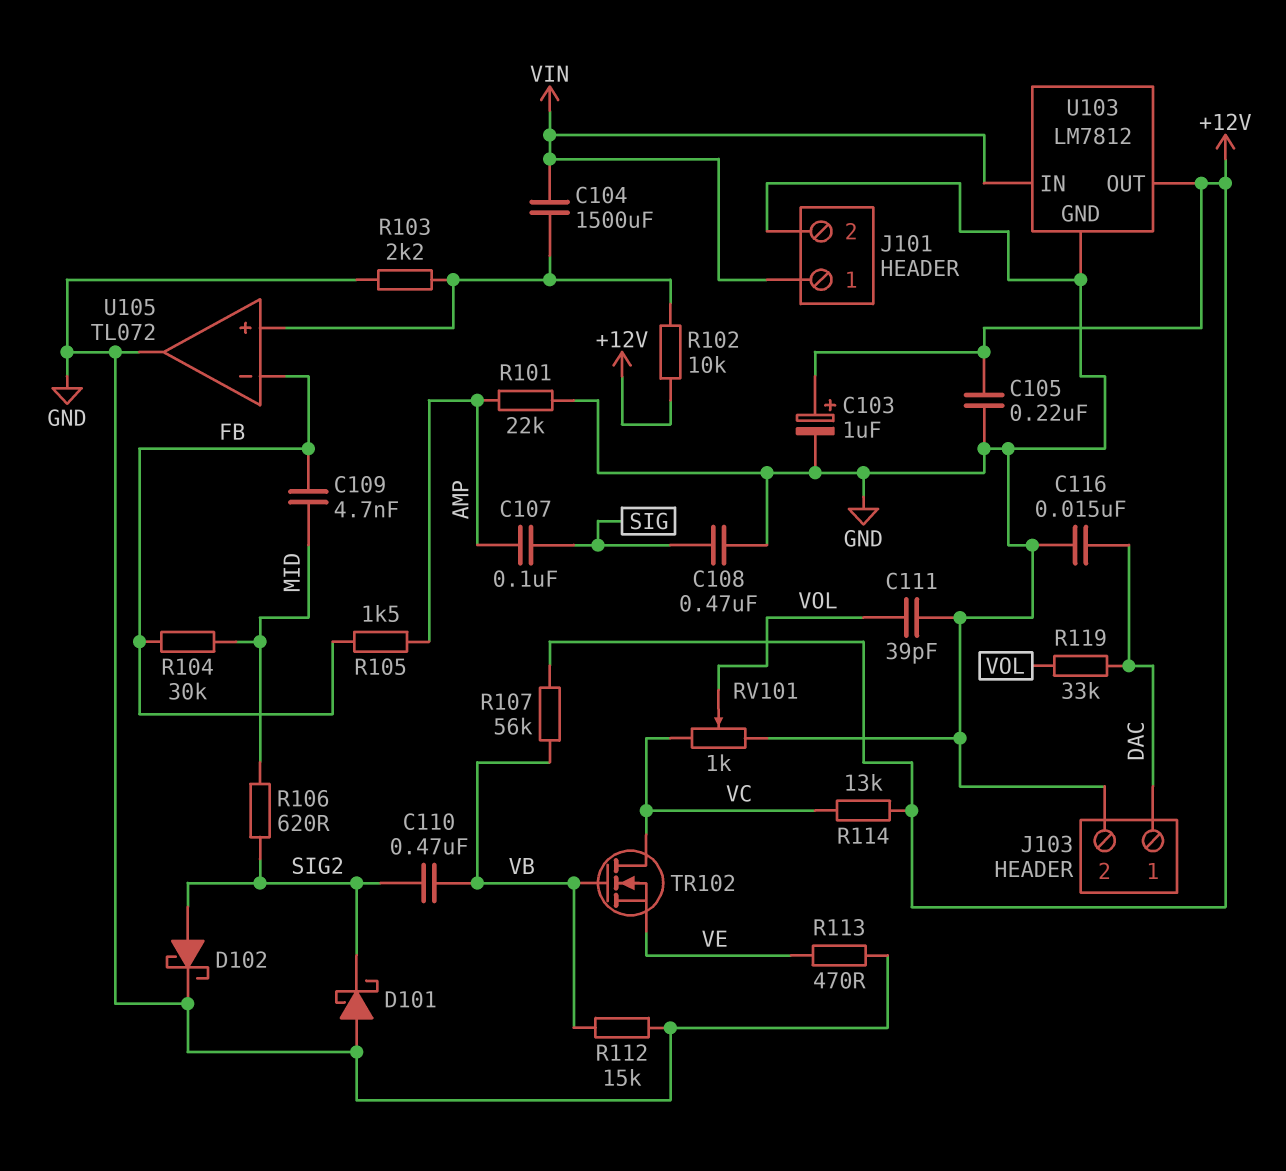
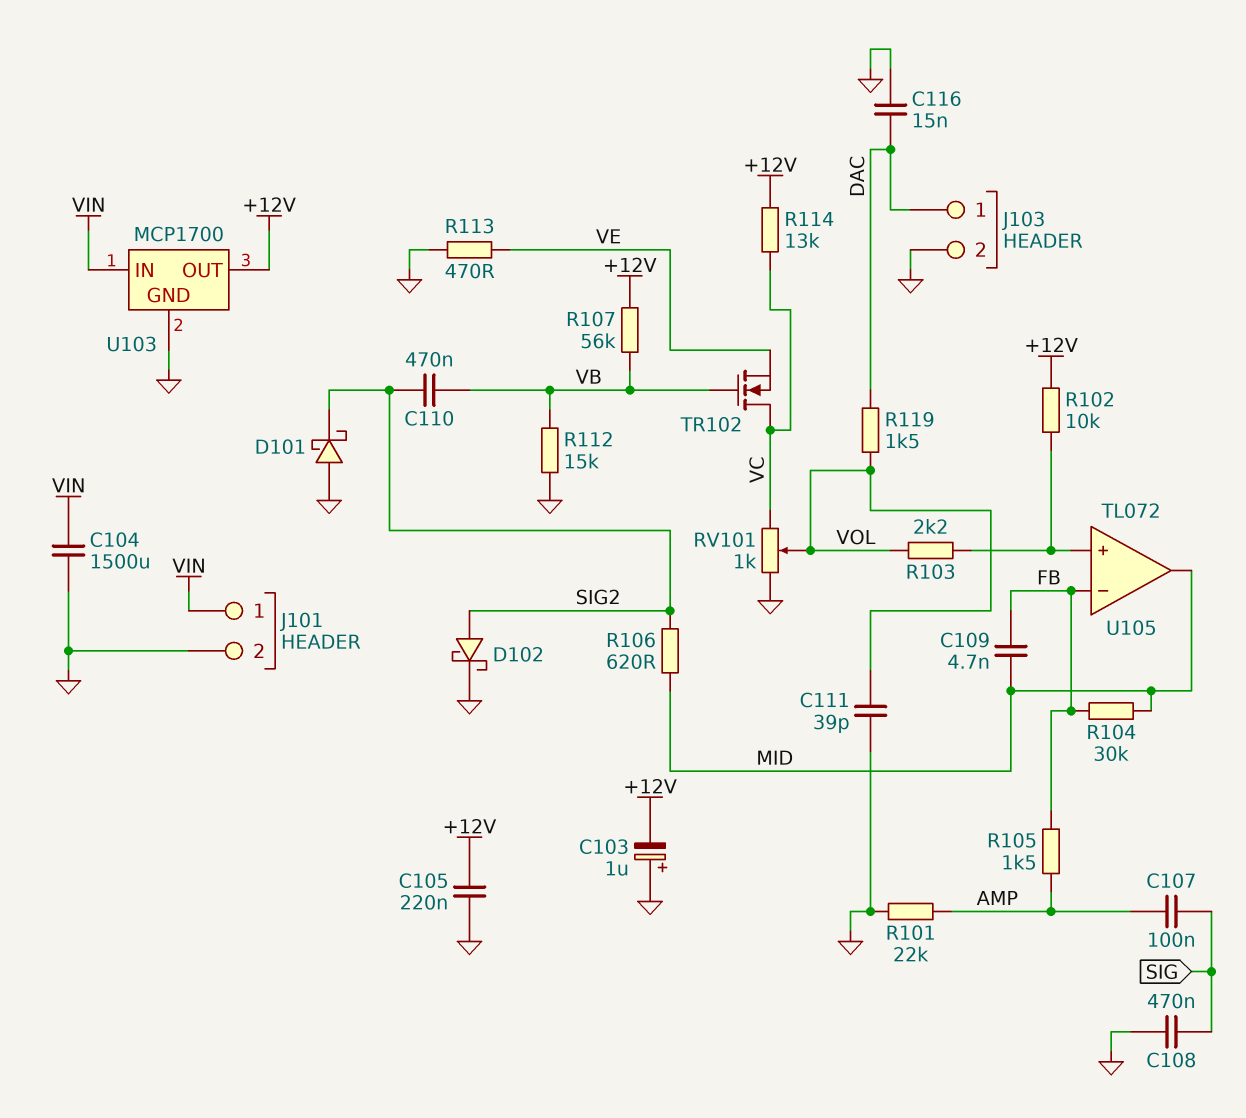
C103: 1uF (plus +12V, minus GND) -> 1uF (plus GND, minus +12V)
C104: 1500uF (U105/in+, VIN) -> 1500uF (GND, VIN)
R103: 2.2k (GND, U105/in+) -> 2.2k (U105/in+, VOL)
R119: 33k (DAC, VOL) -> 1.5k (DAC, VOL)
U103: LM7812 -> MCP1700
U105 pin out: GND -> MID

